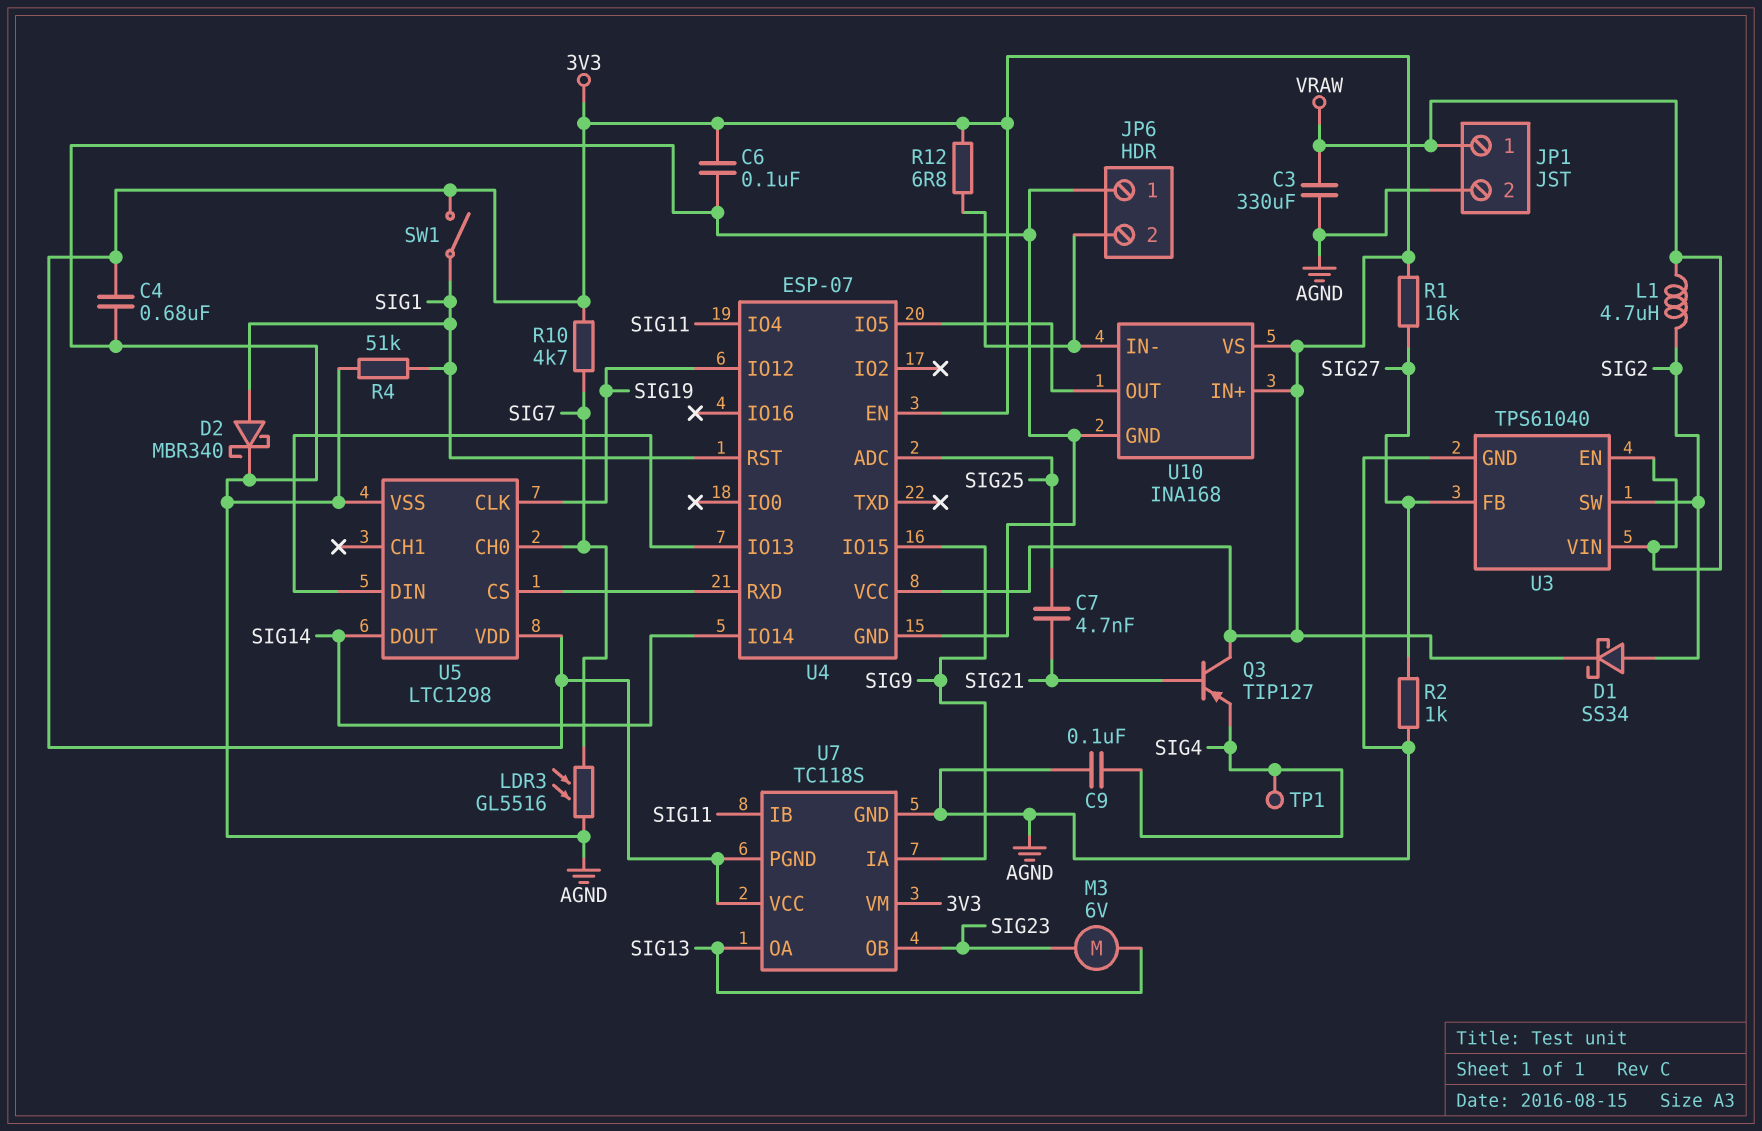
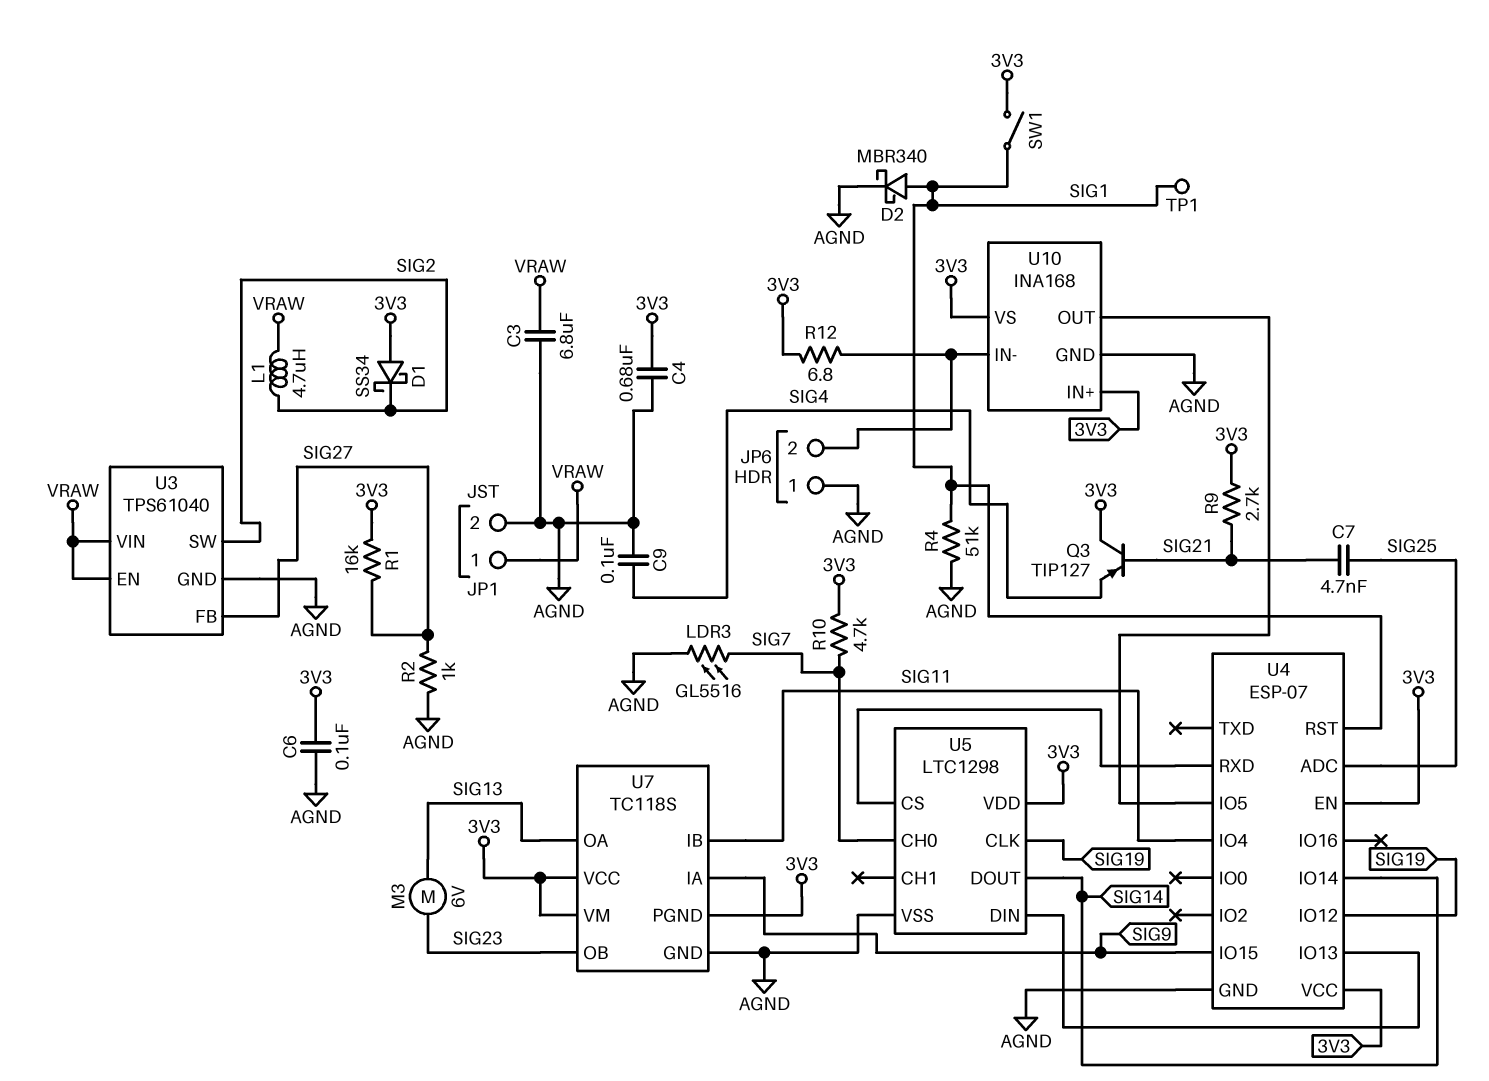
C3: 330uF (AGND, VRAW) -> 6.8uF (AGND, VRAW)
D1: schottky SS34 (A SIG2, K 3V3) -> schottky SS34 (A 3V3, K SIG2)
R9: none -> 2.7k (3V3, SIG21)
TP1: test point (SIG4) -> test point (SIG1)

